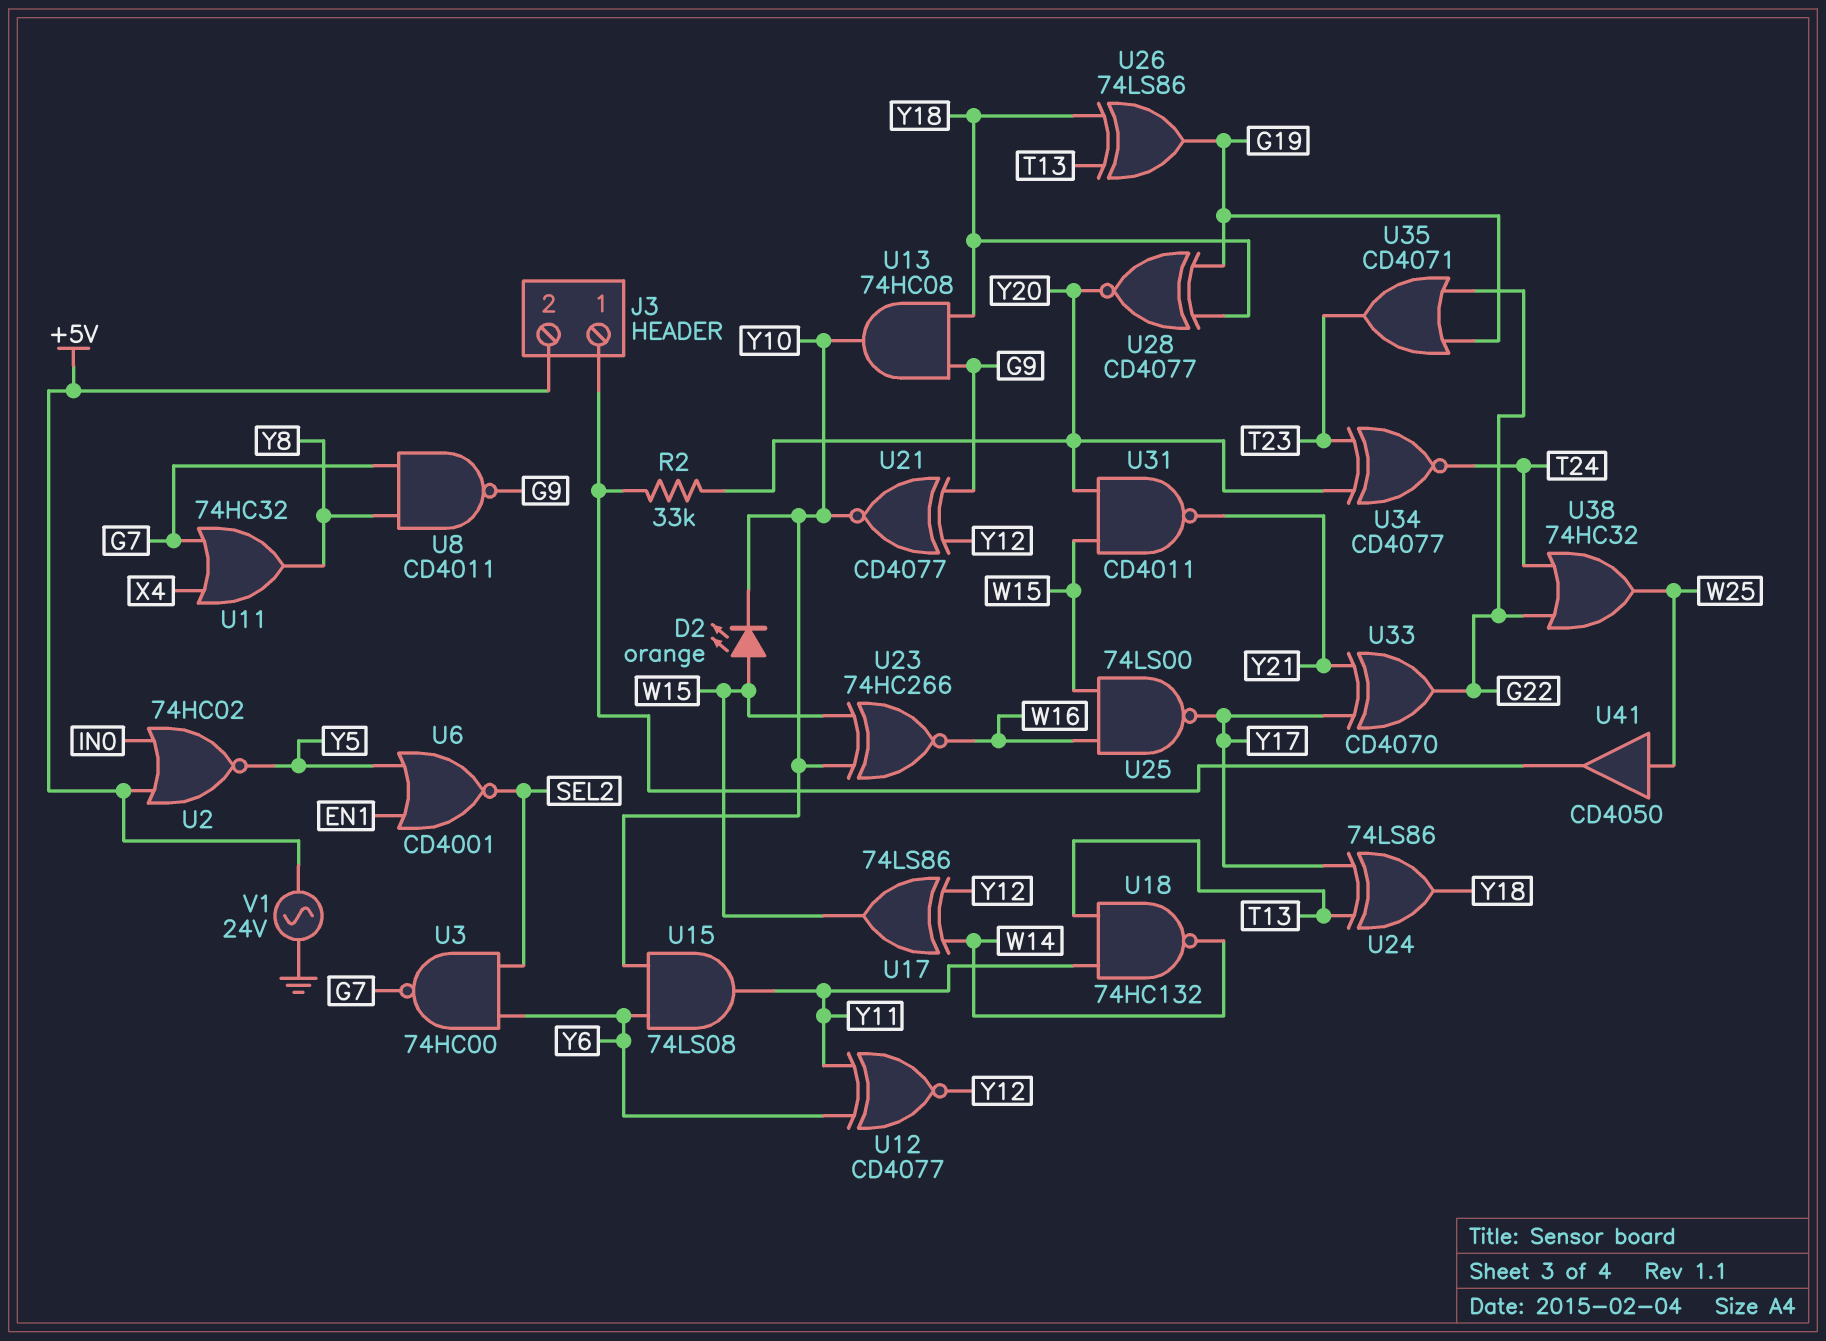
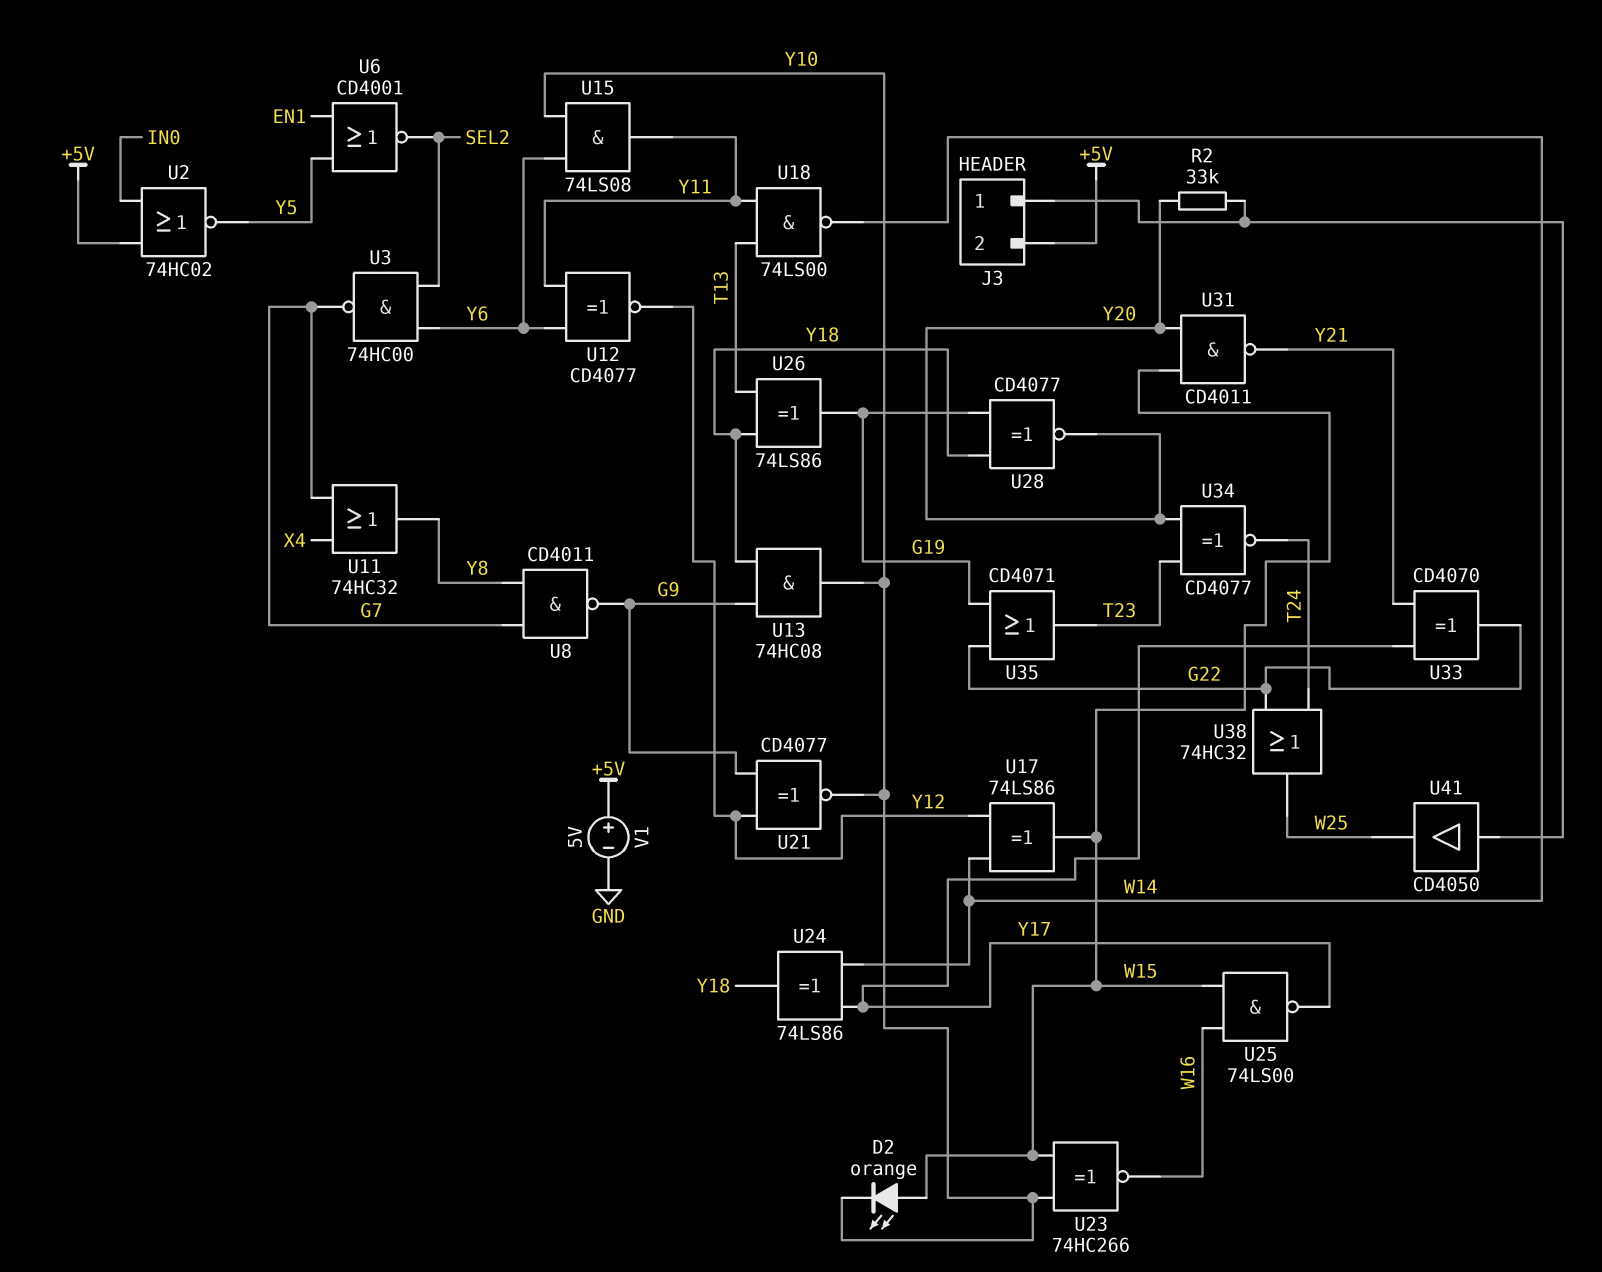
U18: NAND 74HC132 (in T13, in Y11, out W14) -> NAND 74LS00 (in T13, in Y11, out W14)
U24: XOR 74LS86 (in T13, in Y17, out Y18) -> XOR 74LS86 (in W14, in Y17, out Y18)
U41: buffer CD4050 (in W25, out J3/1) -> buffer CD4050 (in J3/1, out W25)
V1: AC 24V (+5V, GND) -> 5V (plus +5V, minus GND)

